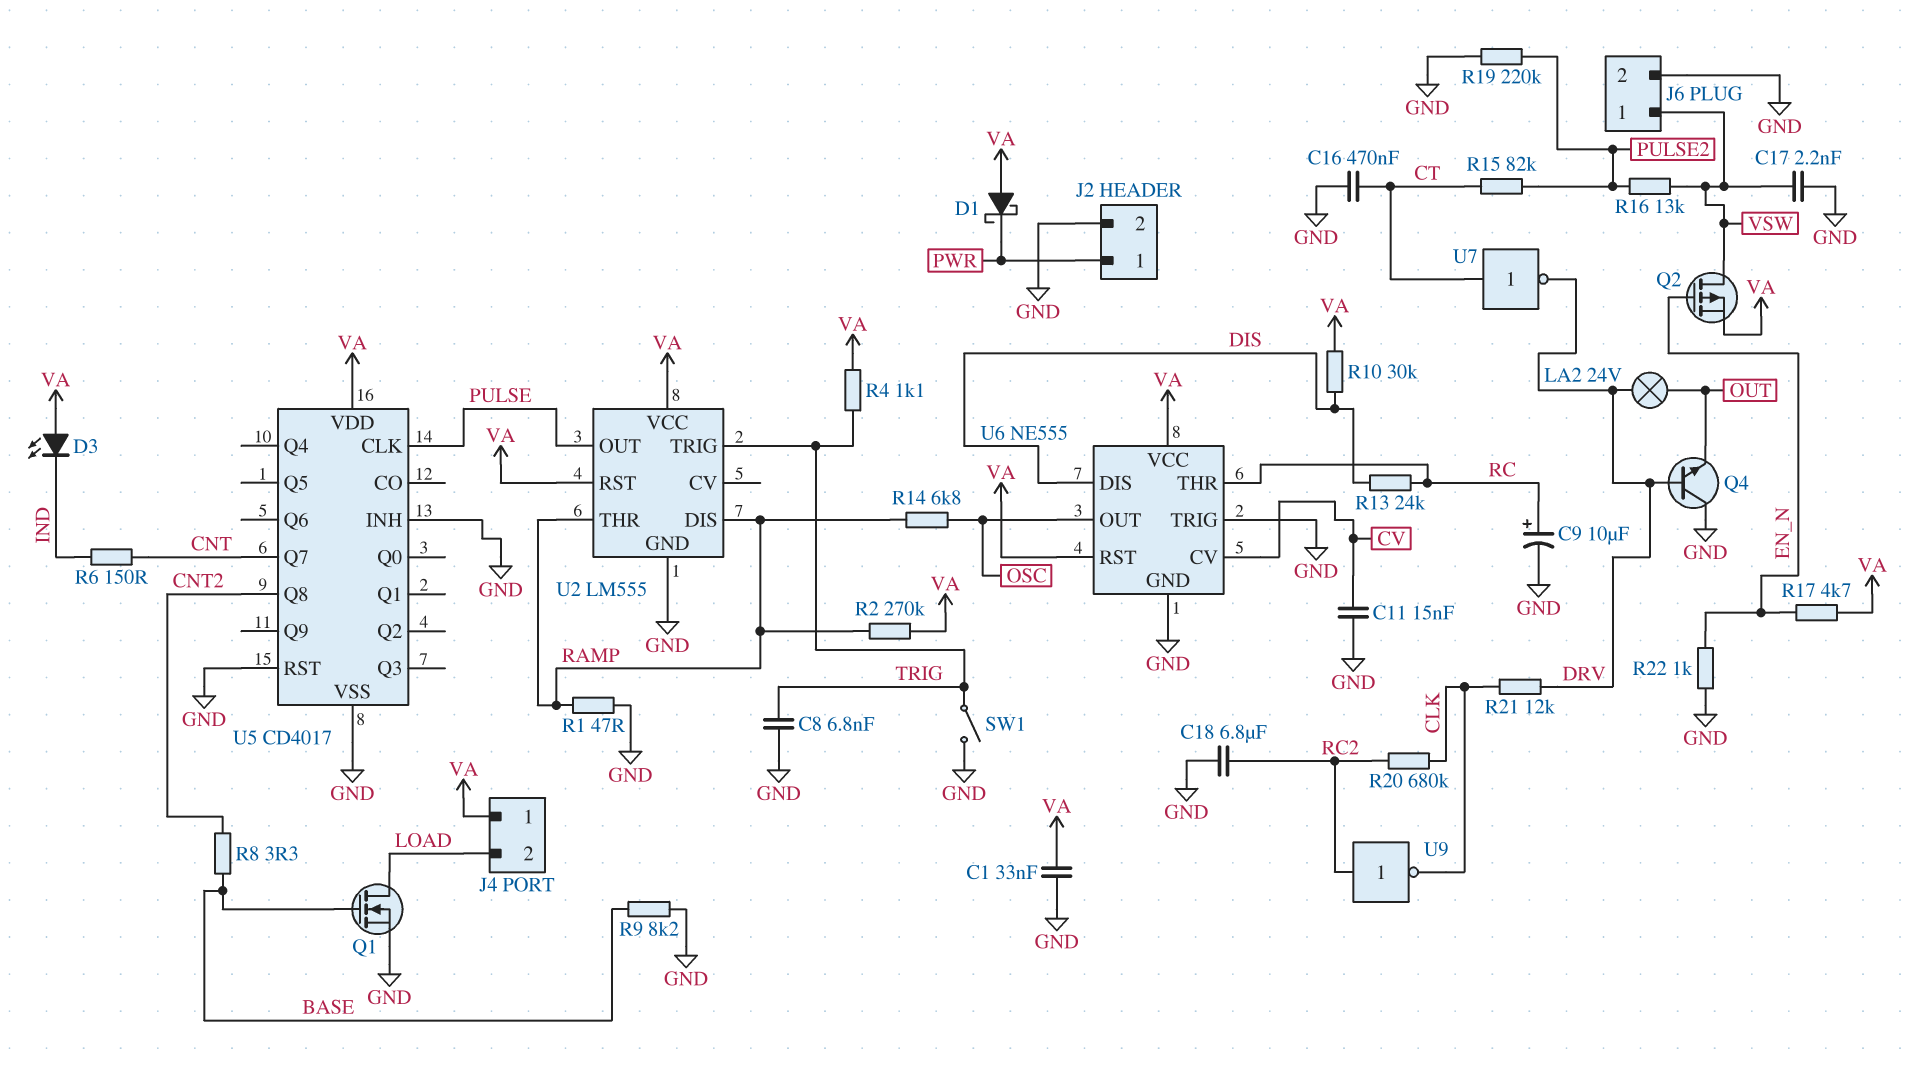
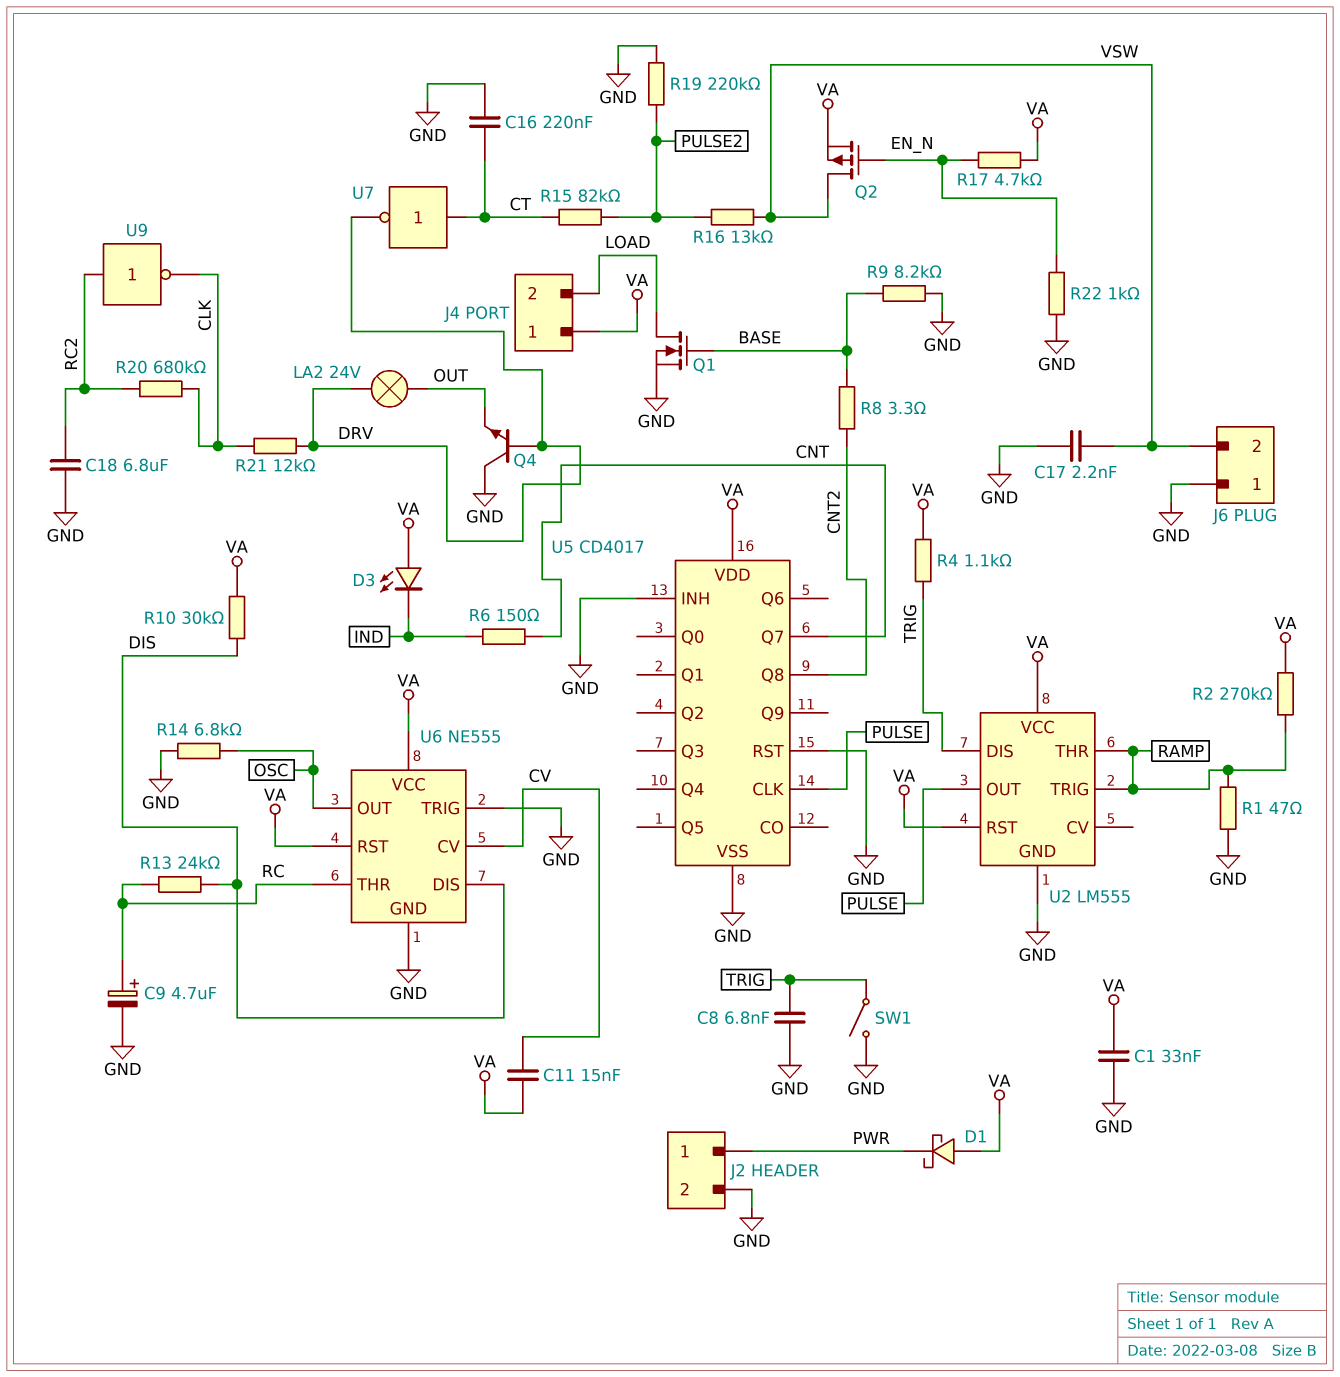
C9: 10uF (plus RC, minus GND) -> 4.7uF (plus RC, minus GND)
C11: 15nF (CV, GND) -> 15nF (CV, VA)
C16: 470nF (CT, GND) -> 220nF (CT, GND)
J6 pin 1: VSW -> GND
J6 pin 2: GND -> VSW
R14: 6.8k (OSC, RAMP) -> 6.8k (GND, OSC)
U2 pin DIS: RAMP -> TRIG
U2 pin TRIG: TRIG -> RAMP

